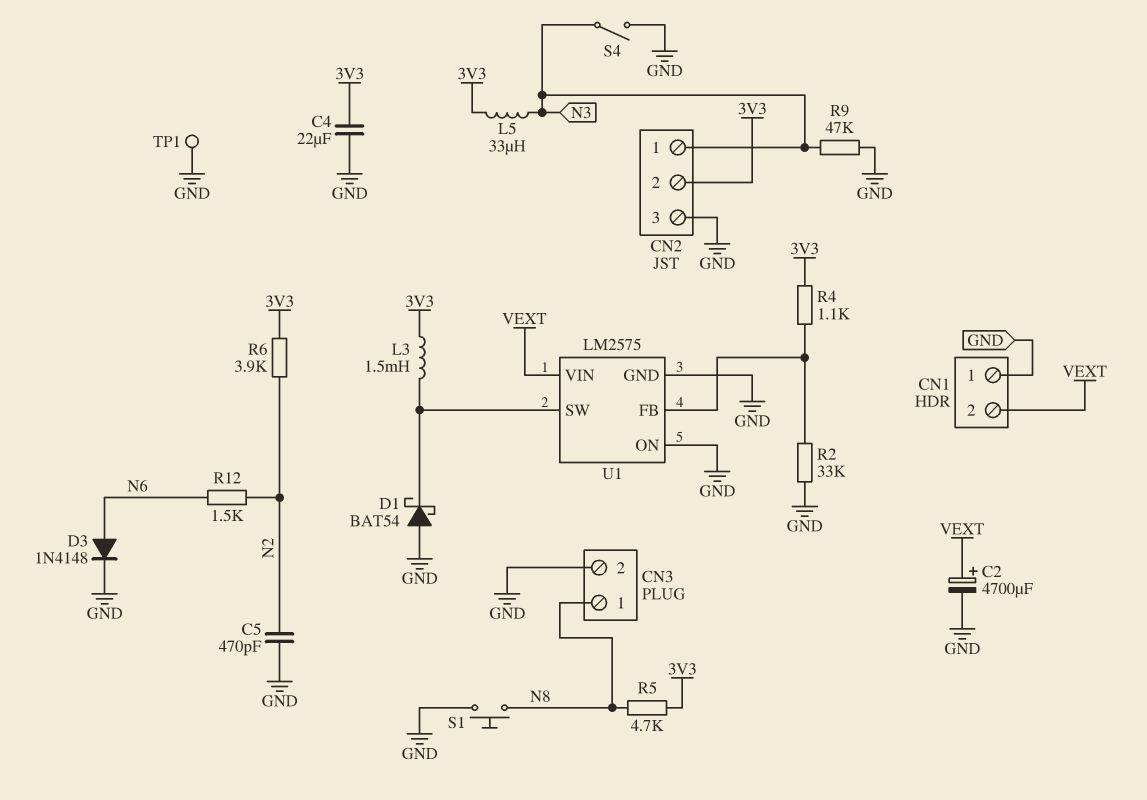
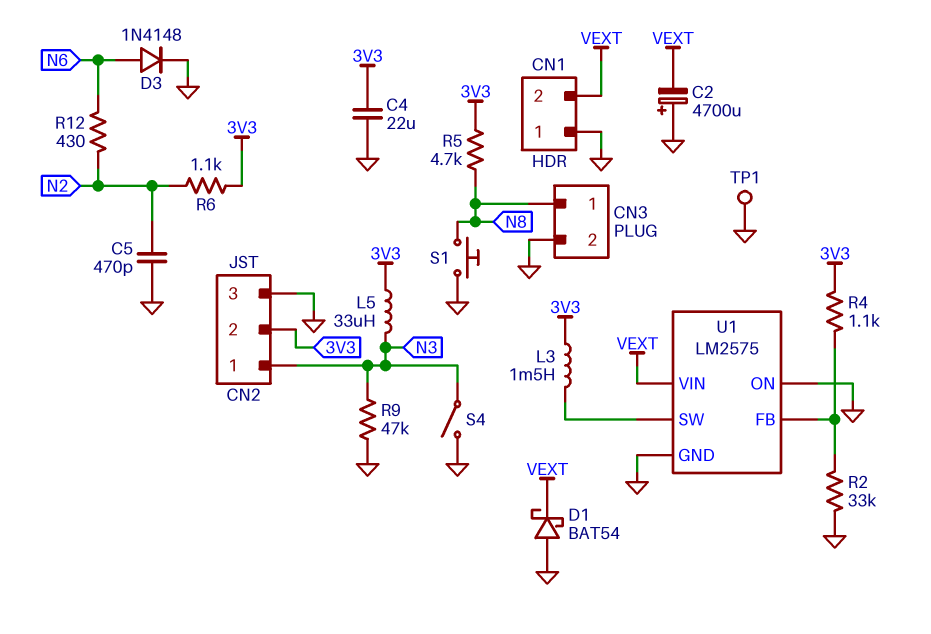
C2: 4700uF (plus VEXT, minus GND) -> 4700uF (plus GND, minus VEXT)
D1: schottky BAT54 (A GND, K U1/SW) -> schottky BAT54 (A GND, K VEXT)
R6: 3.9k (3V3, N2) -> 1.1k (3V3, N2)
R12: 1.5k (N2, N6) -> 430 (N2, N6)

